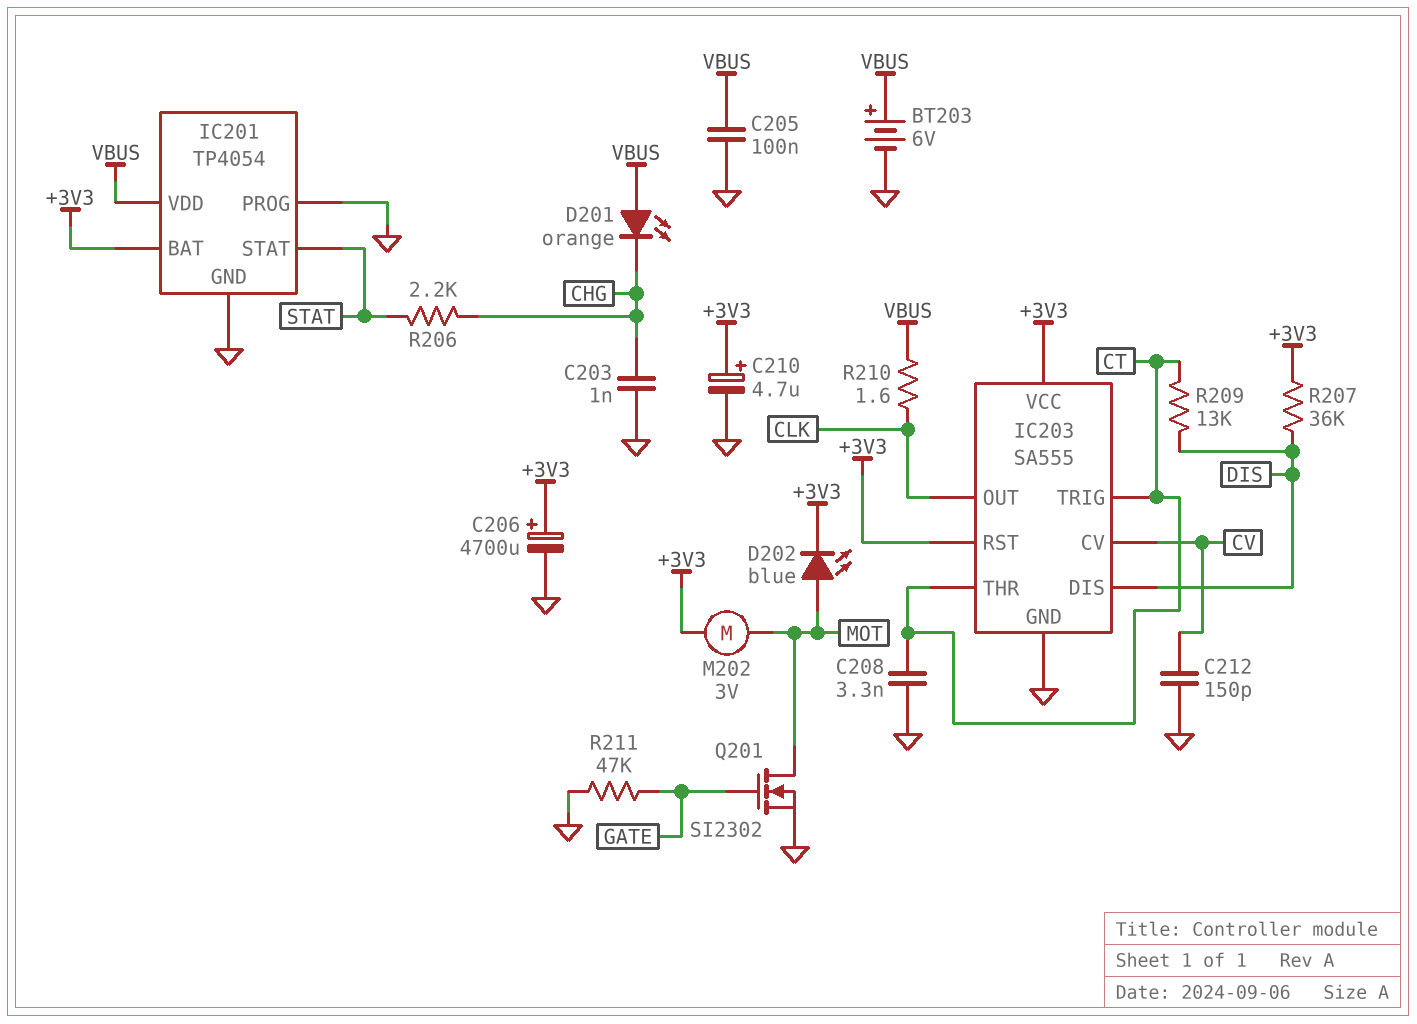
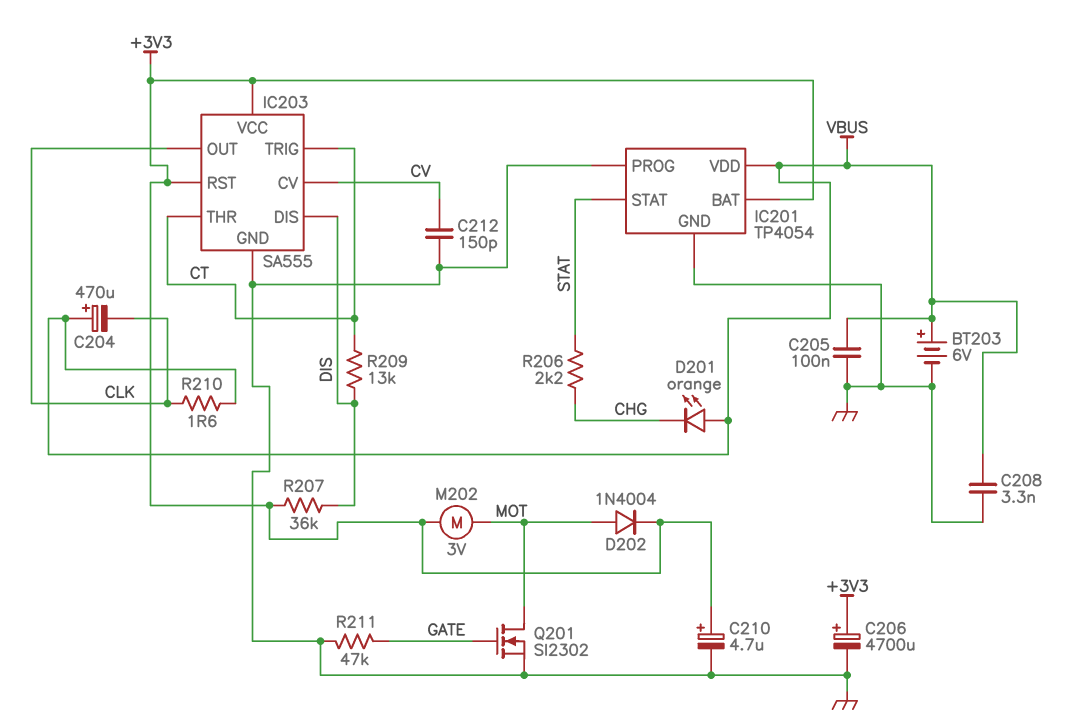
C203: 1nF (CHG, GND) -> none
C204: none -> 470uF (plus VBUS, minus CLK)
C208: 3.3nF (CT, GND) -> 3.3nF (GND, VBUS)
D202: LED blue (A MOT, K +3V3) -> diode 1N4004 (A MOT, K +3V3)

